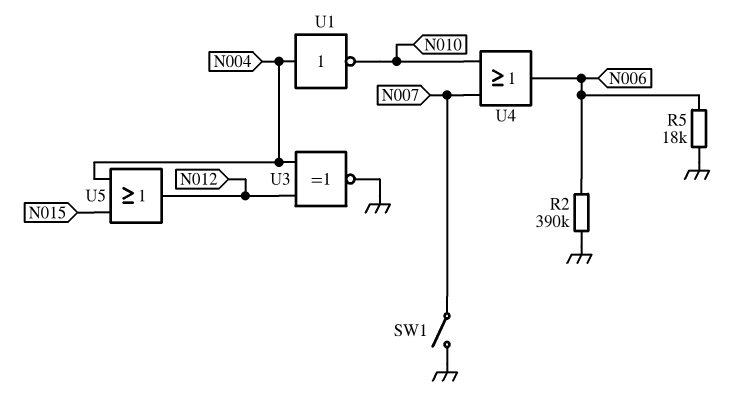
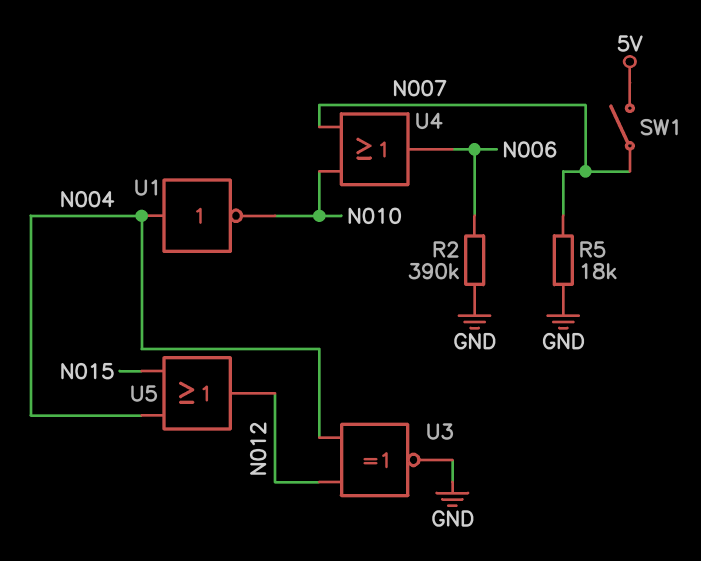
R5: 18k (GND, N006) -> 18k (GND, N007)
SW1: switch (GND, N007) -> switch (5V, N007)

